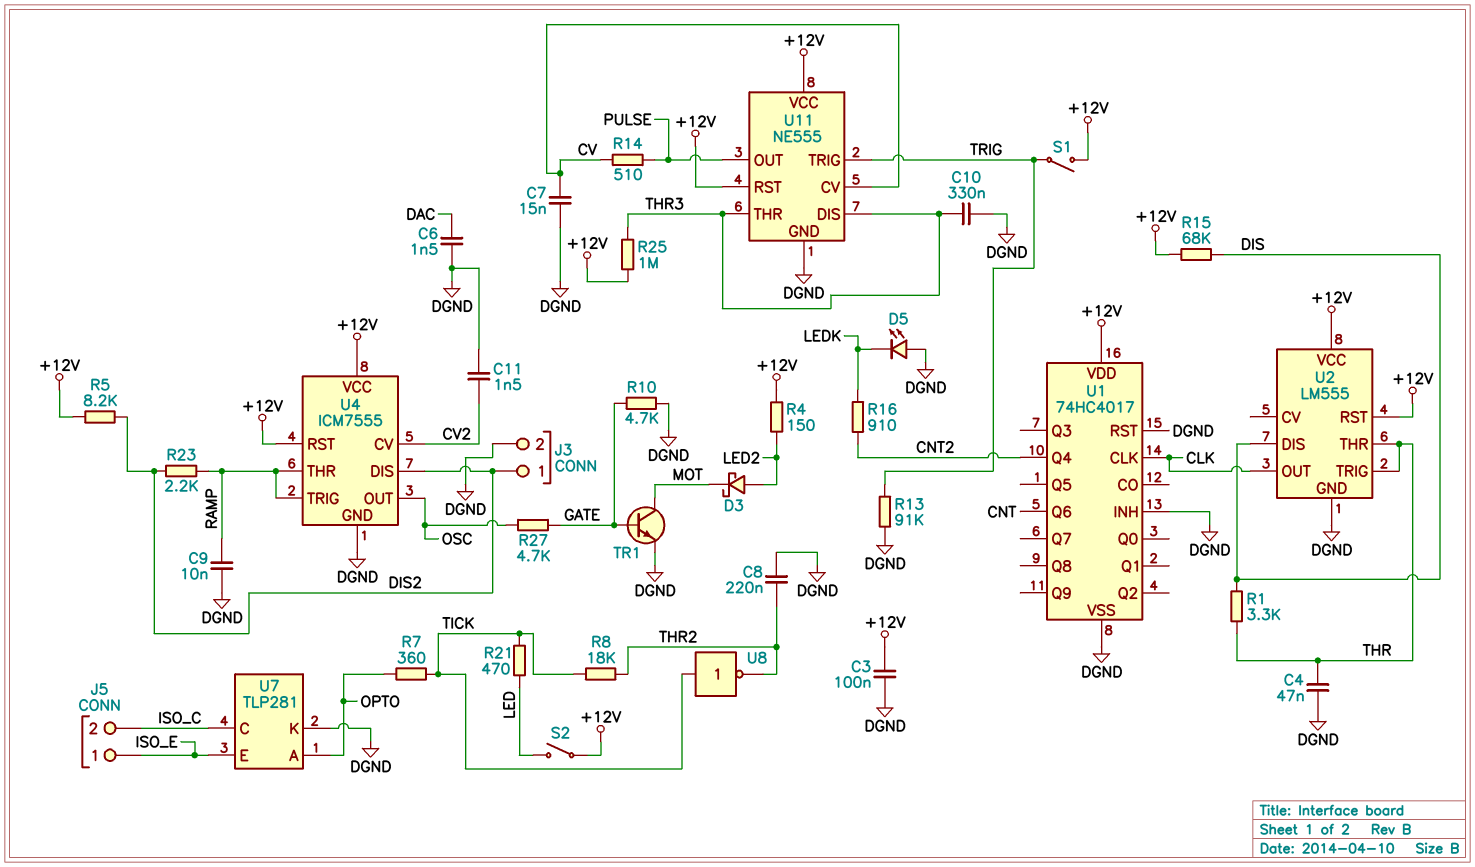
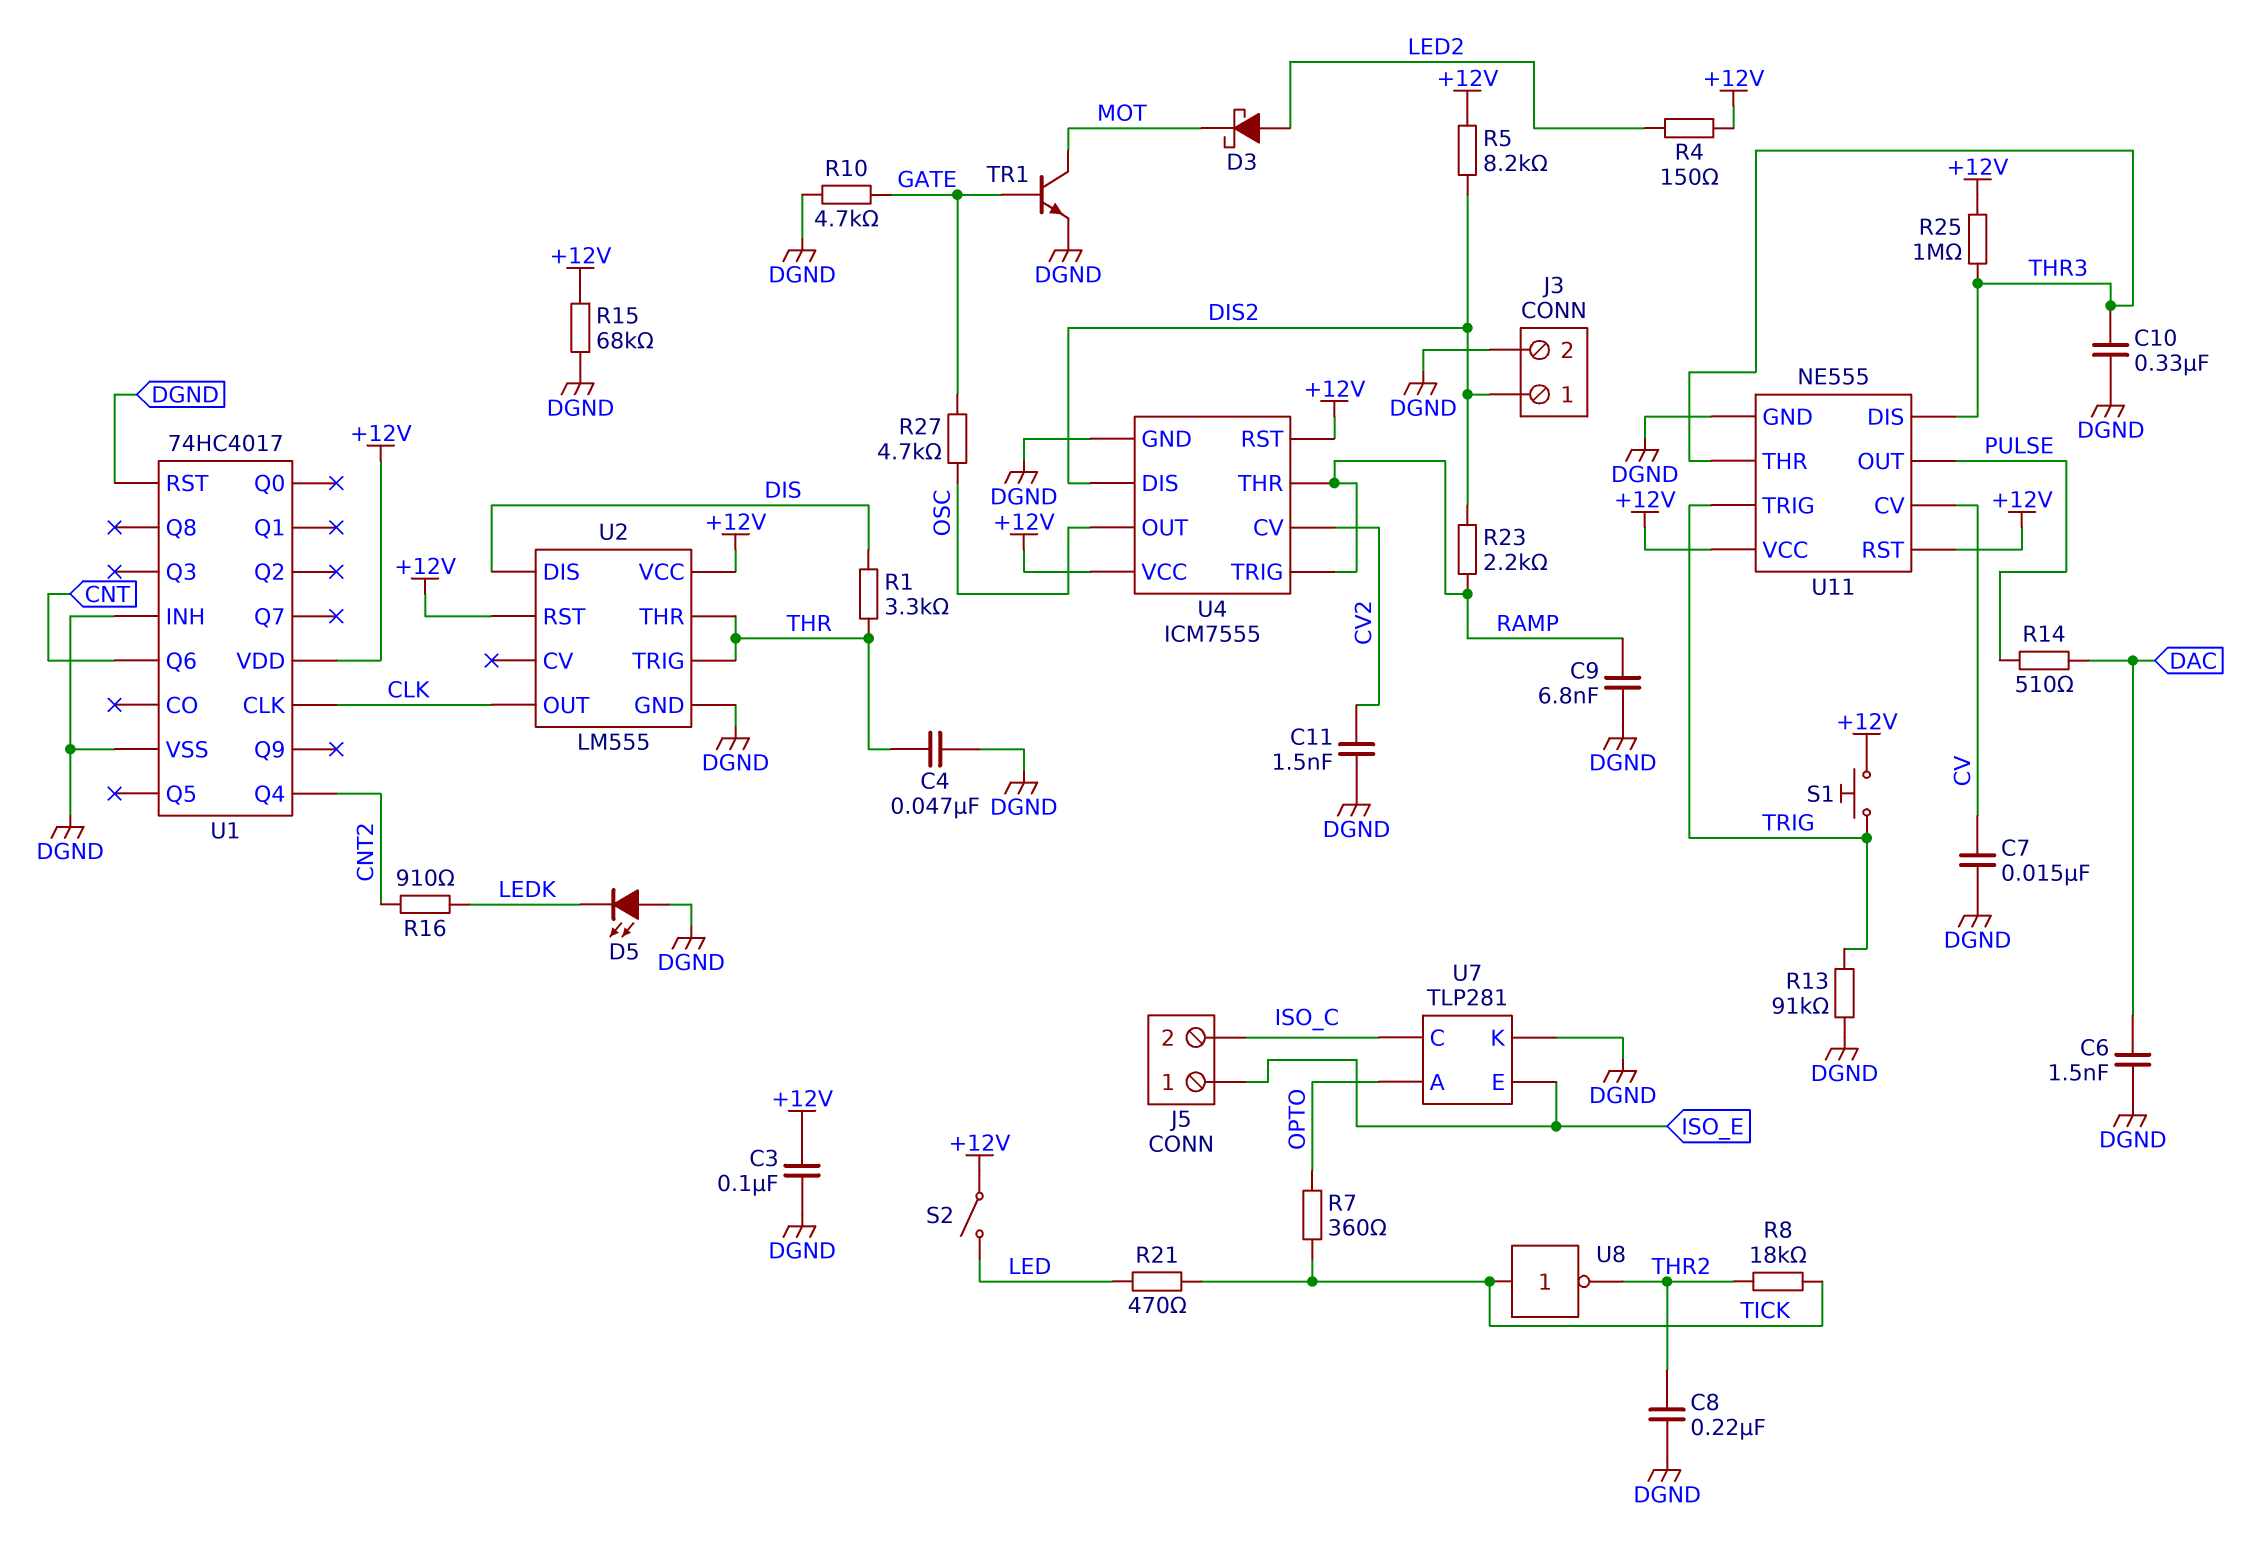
C9: 10nF (DGND, RAMP) -> 6.8nF (DGND, RAMP)
R14: 510 (CV, PULSE) -> 510 (DAC, PULSE)
R15: 68k (+12V, DIS) -> 68k (+12V, DGND)
S1: switch (+12V, TRIG) -> button (+12V, TRIG)

